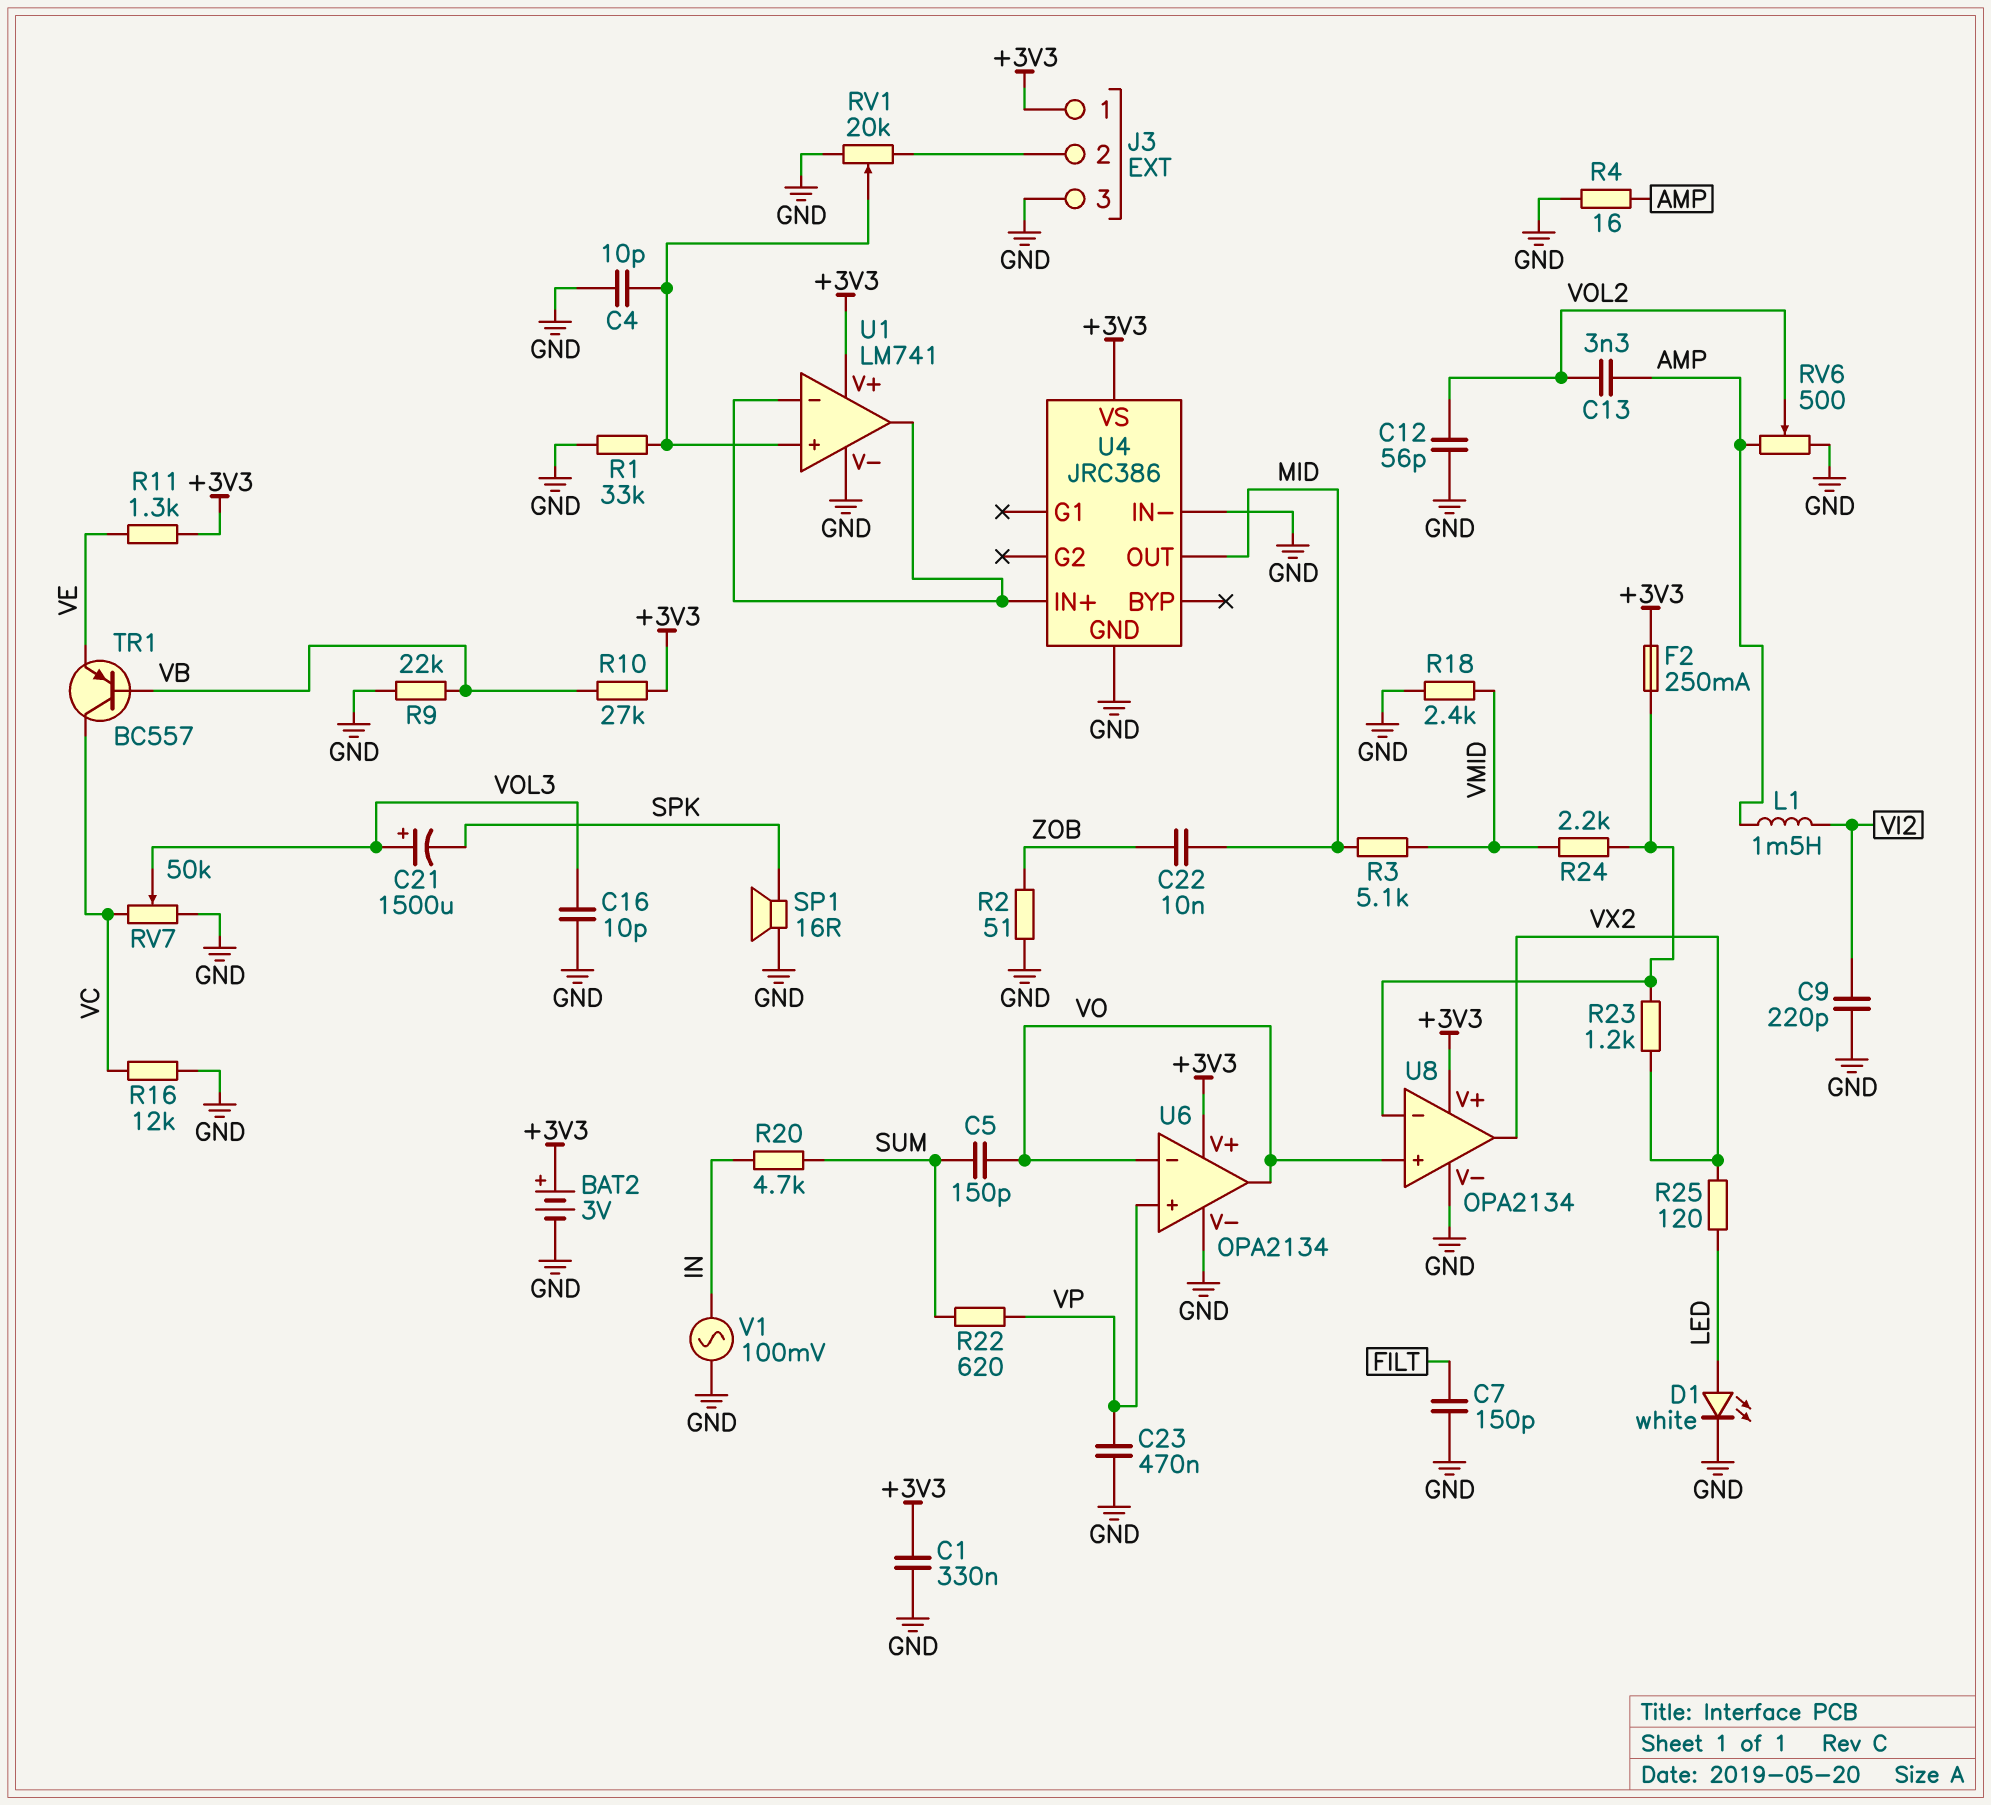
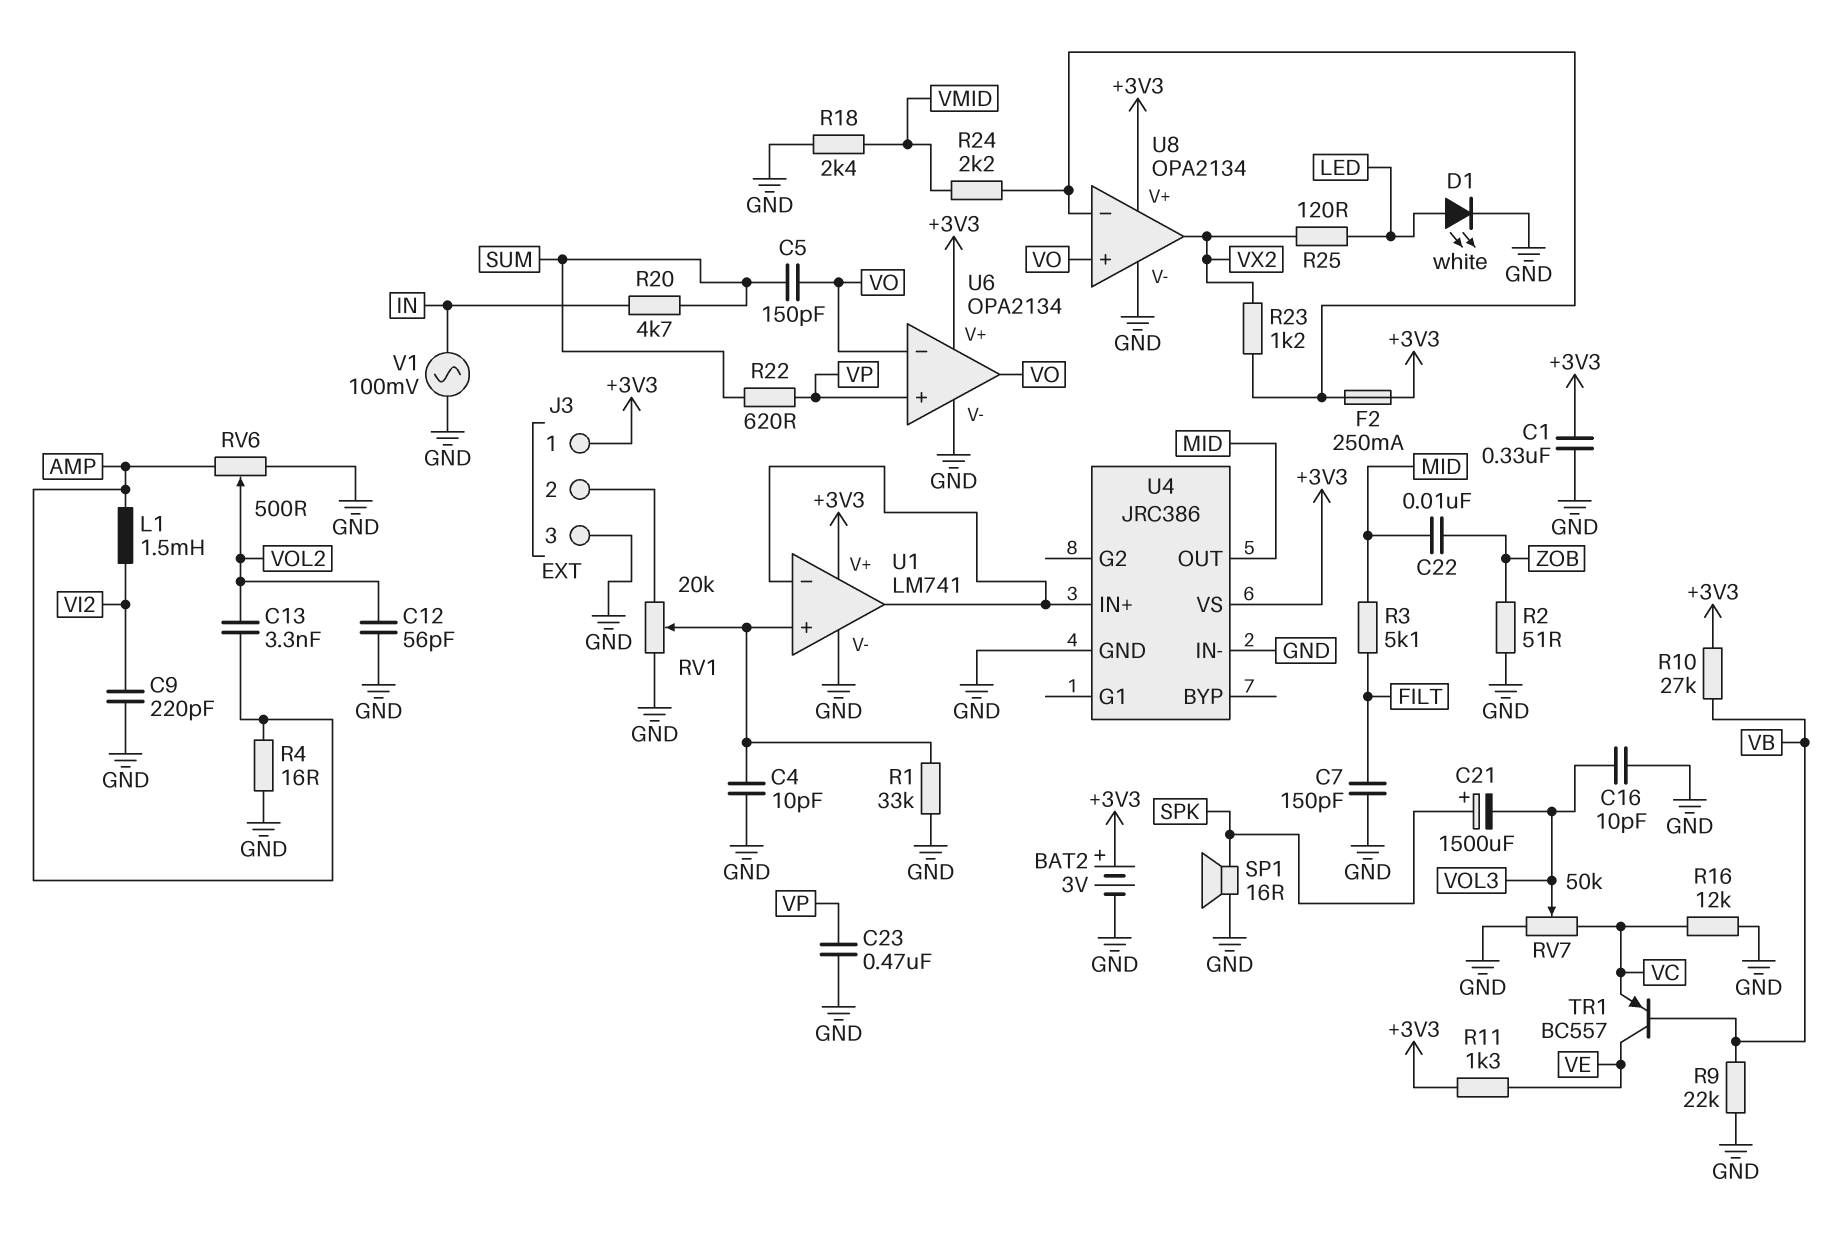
C21: 1500uF (plus VOL3, minus SPK) -> 1500uF (plus SPK, minus VOL3)
R3: 5.1k (MID, VMID) -> 5.1k (FILT, MID)
TR1: PNP BC557 (B VB, C VC, E VE) -> PNP BC557 (B VB, C VE, E VC)

